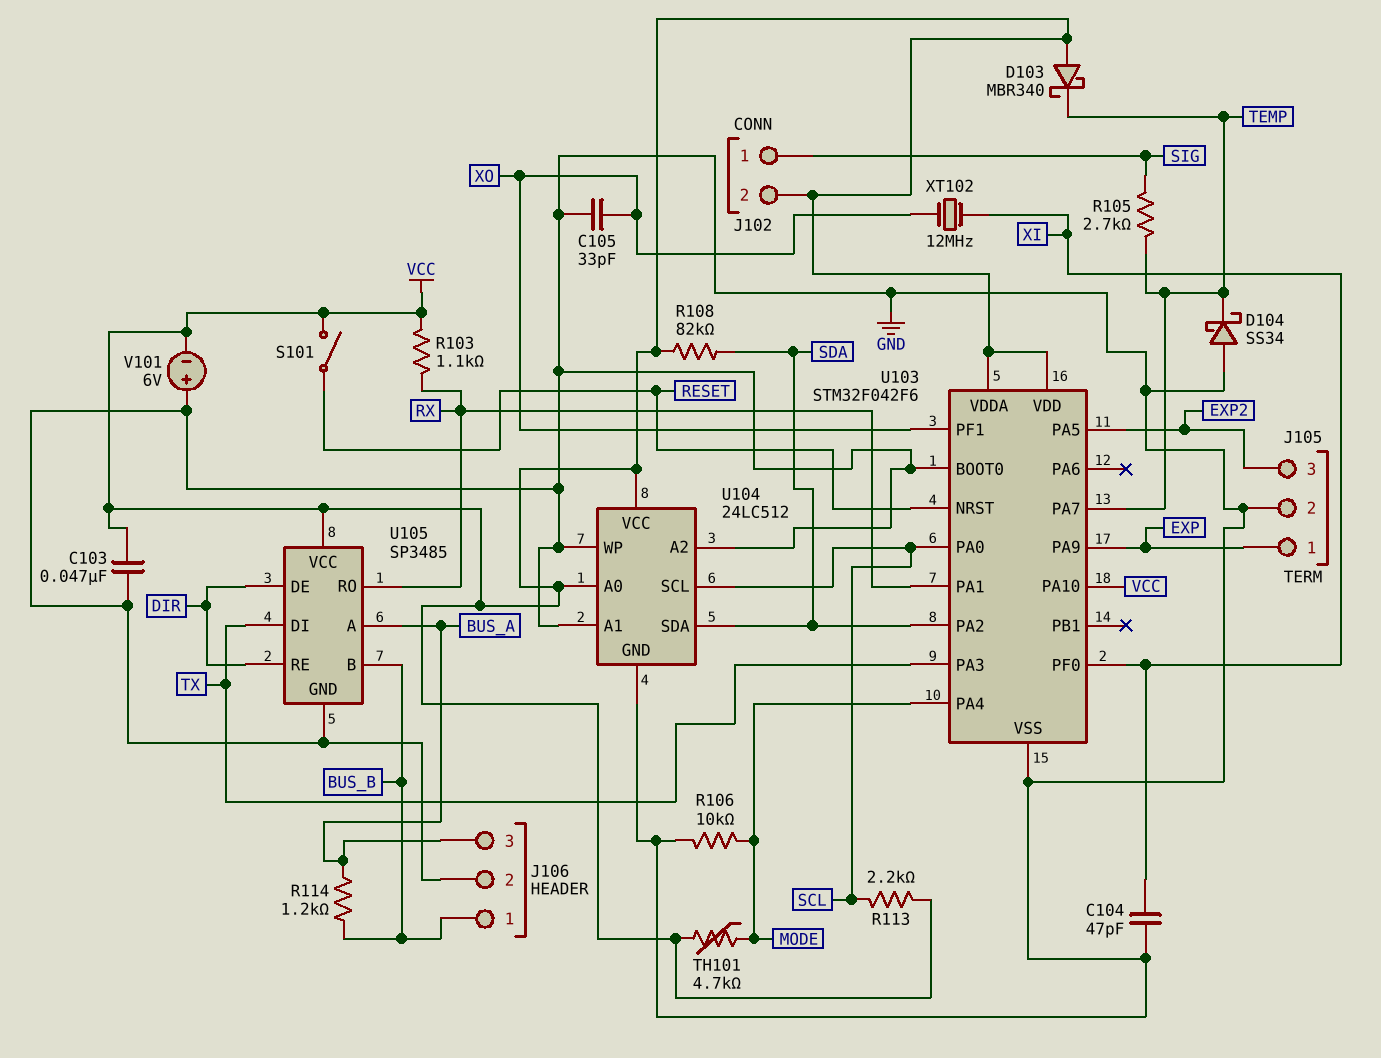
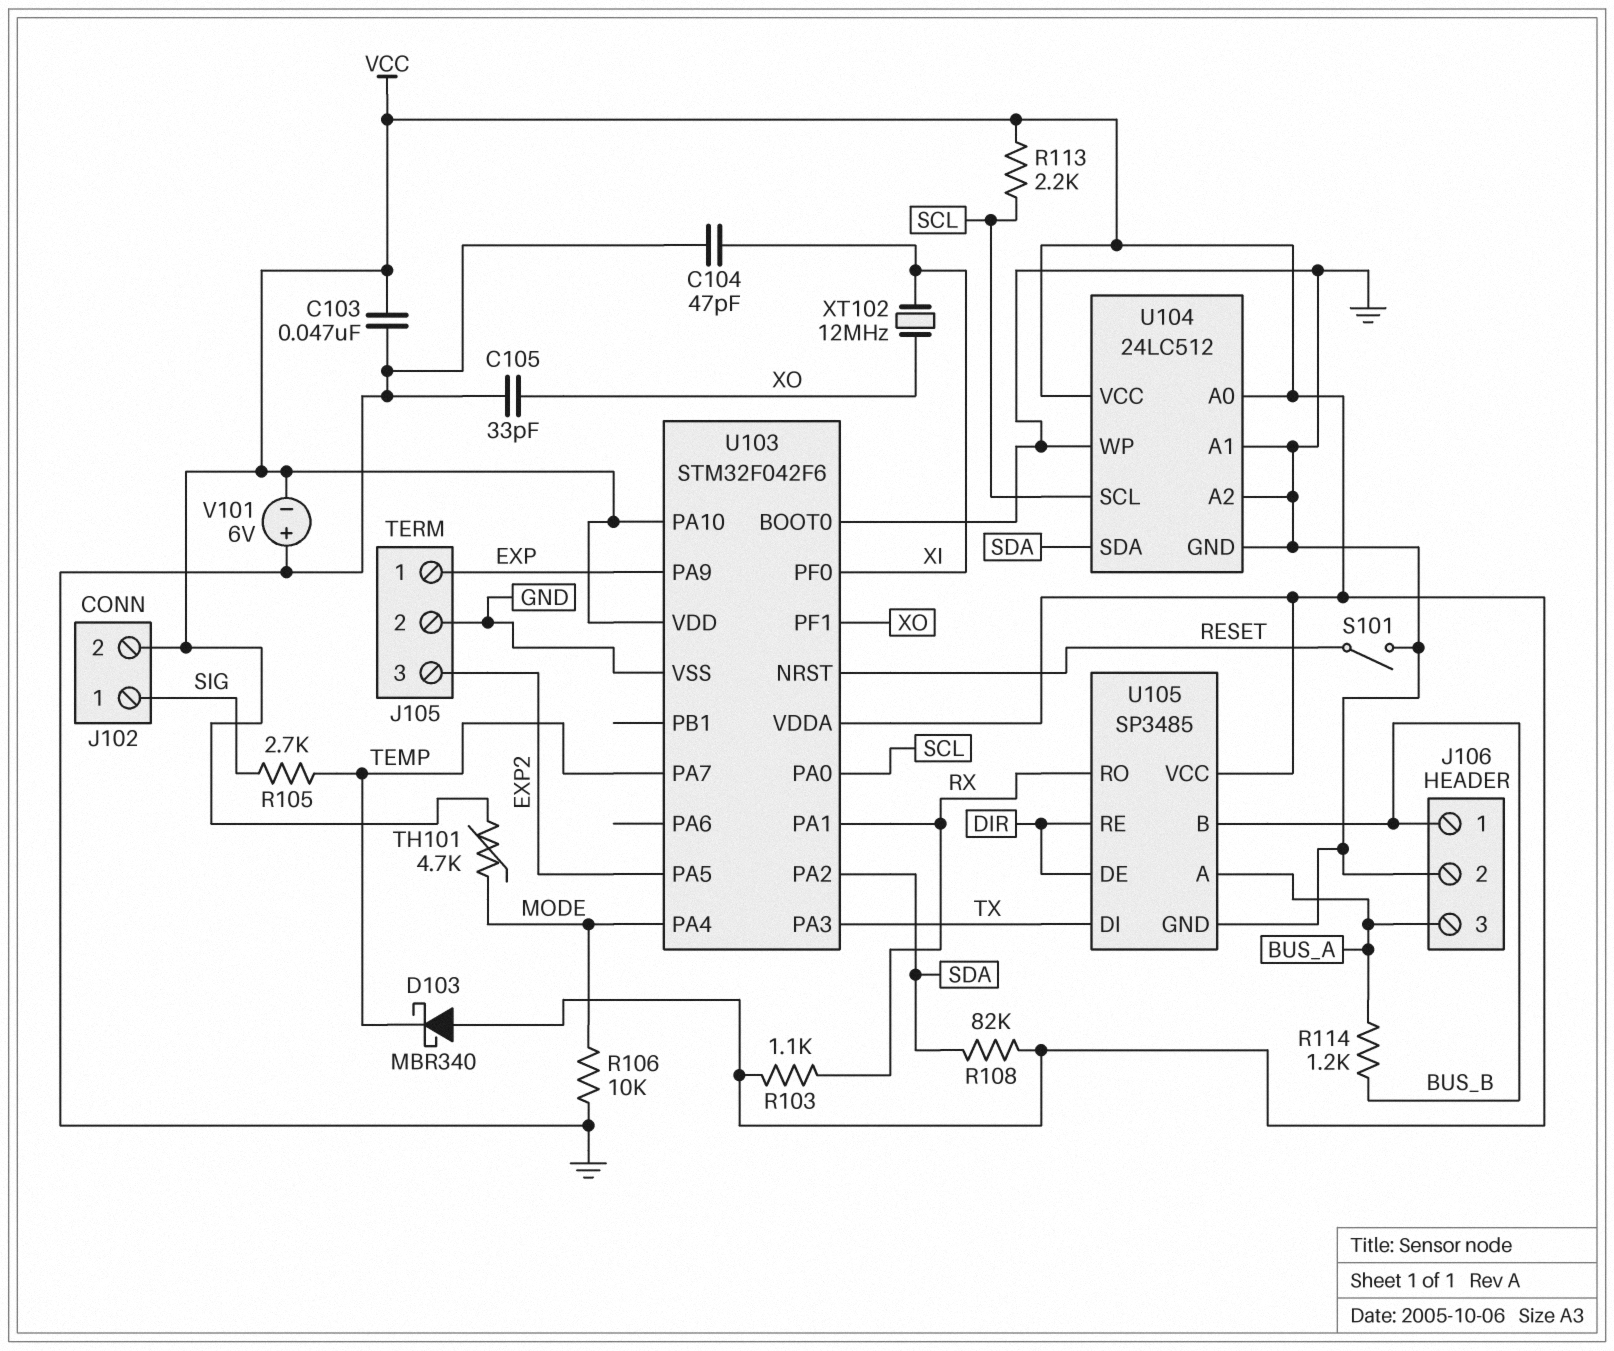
D104: schottky SS34 (A GND, K TEMP) -> none
S101: switch (RESET, VCC) -> switch (GND, RESET)

